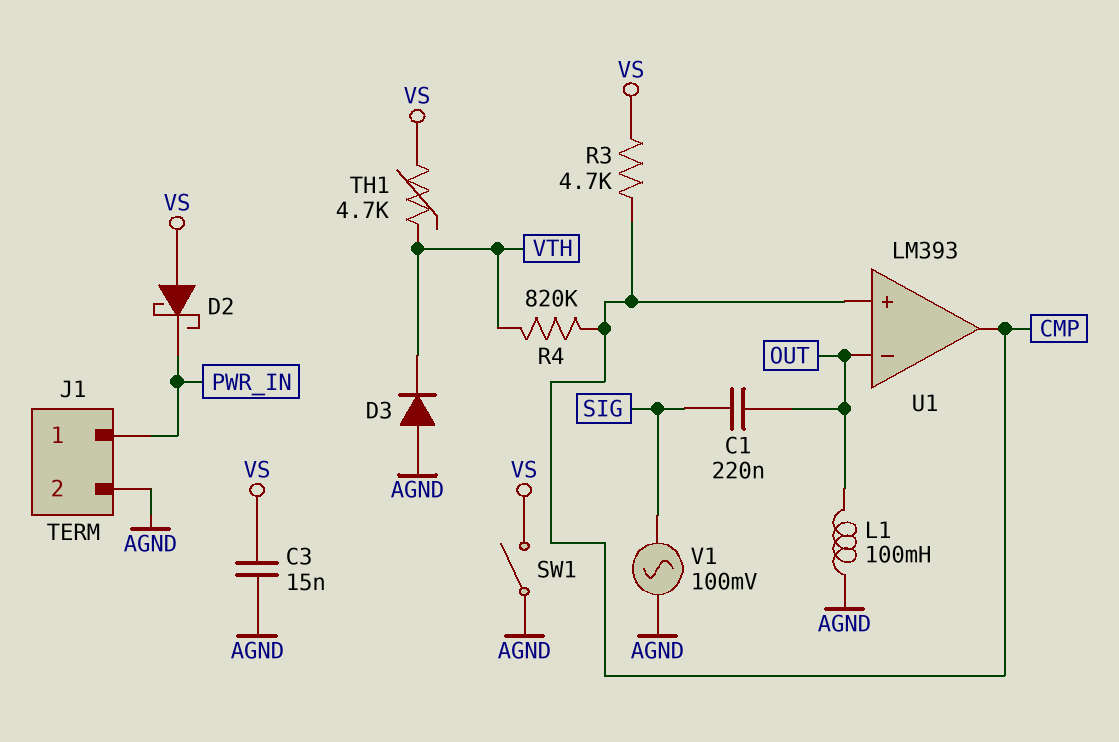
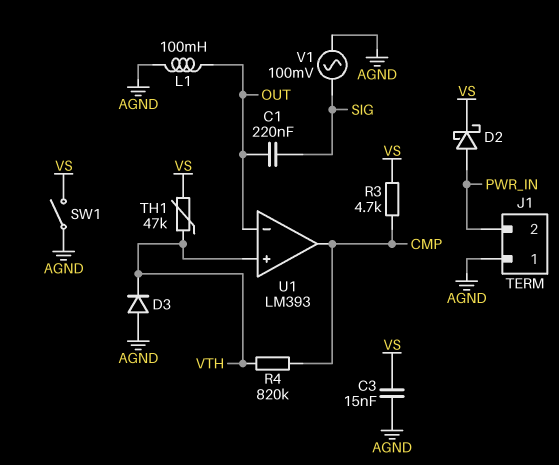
D2: schottky (A VS, K PWR_IN) -> schottky (A PWR_IN, K VS)
J1 pin 1: PWR_IN -> AGND
J1 pin 2: AGND -> PWR_IN
TH1: 4.7k (VS, VTH) -> 47k (VS, VTH)
U1 pin in+: CMP -> VTH

